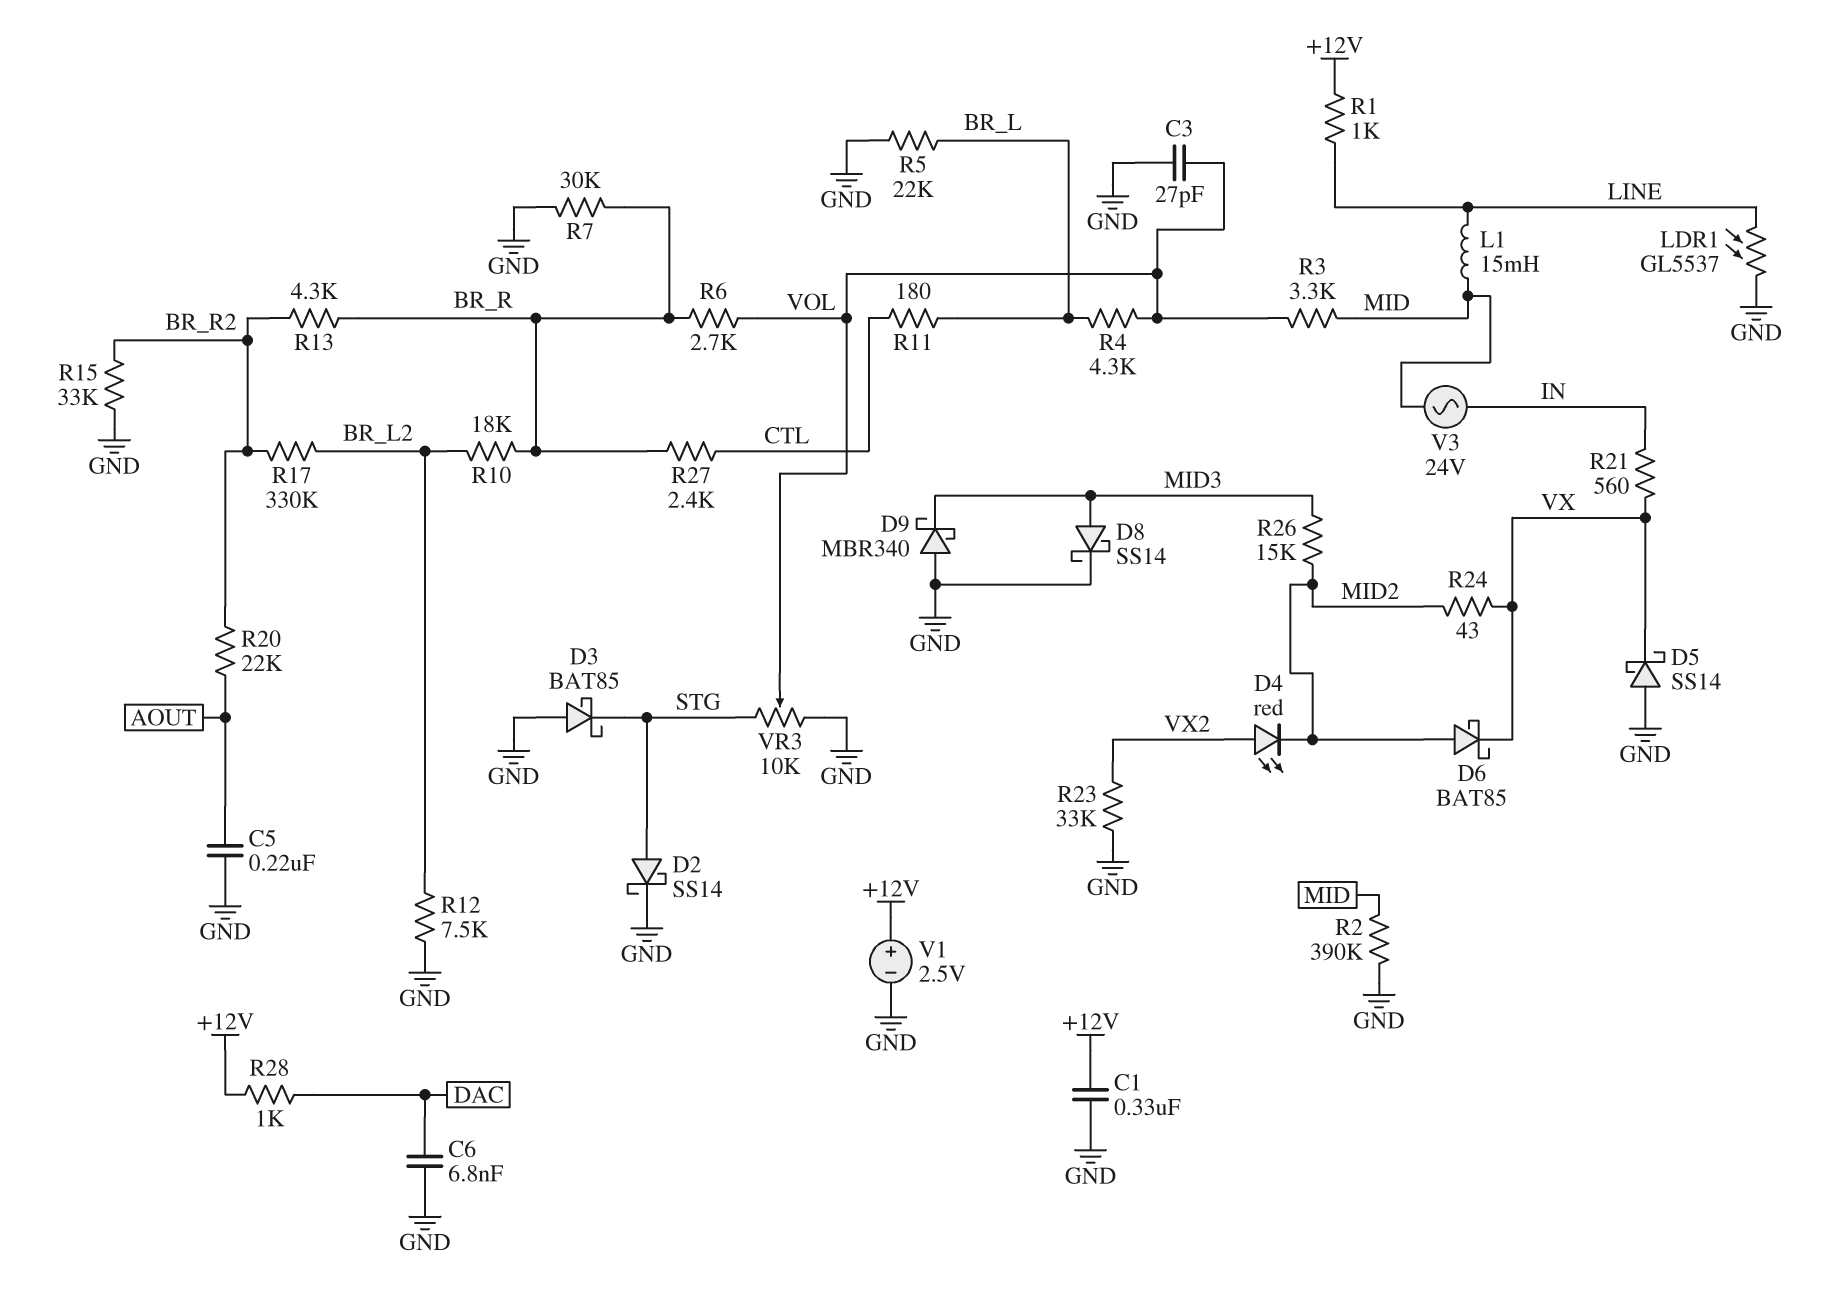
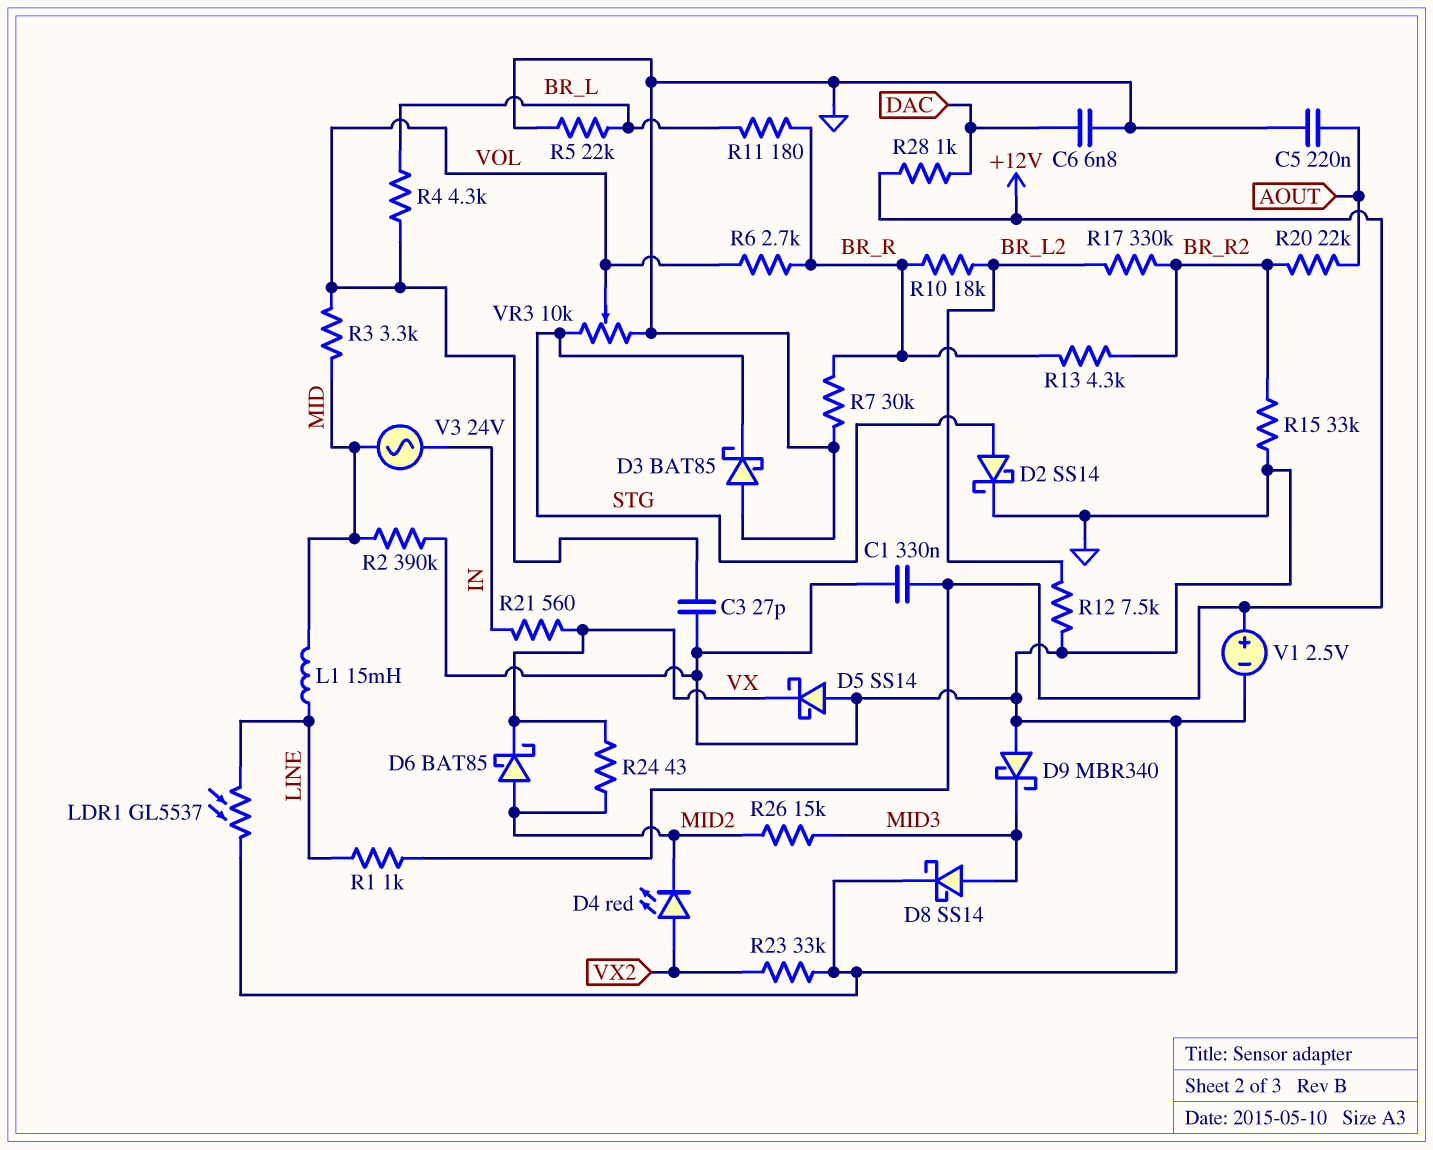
R11: 180 (BR_L, CTL) -> 180 (BR_L, BR_R)
R27: 2.4k (BR_R, CTL) -> none

